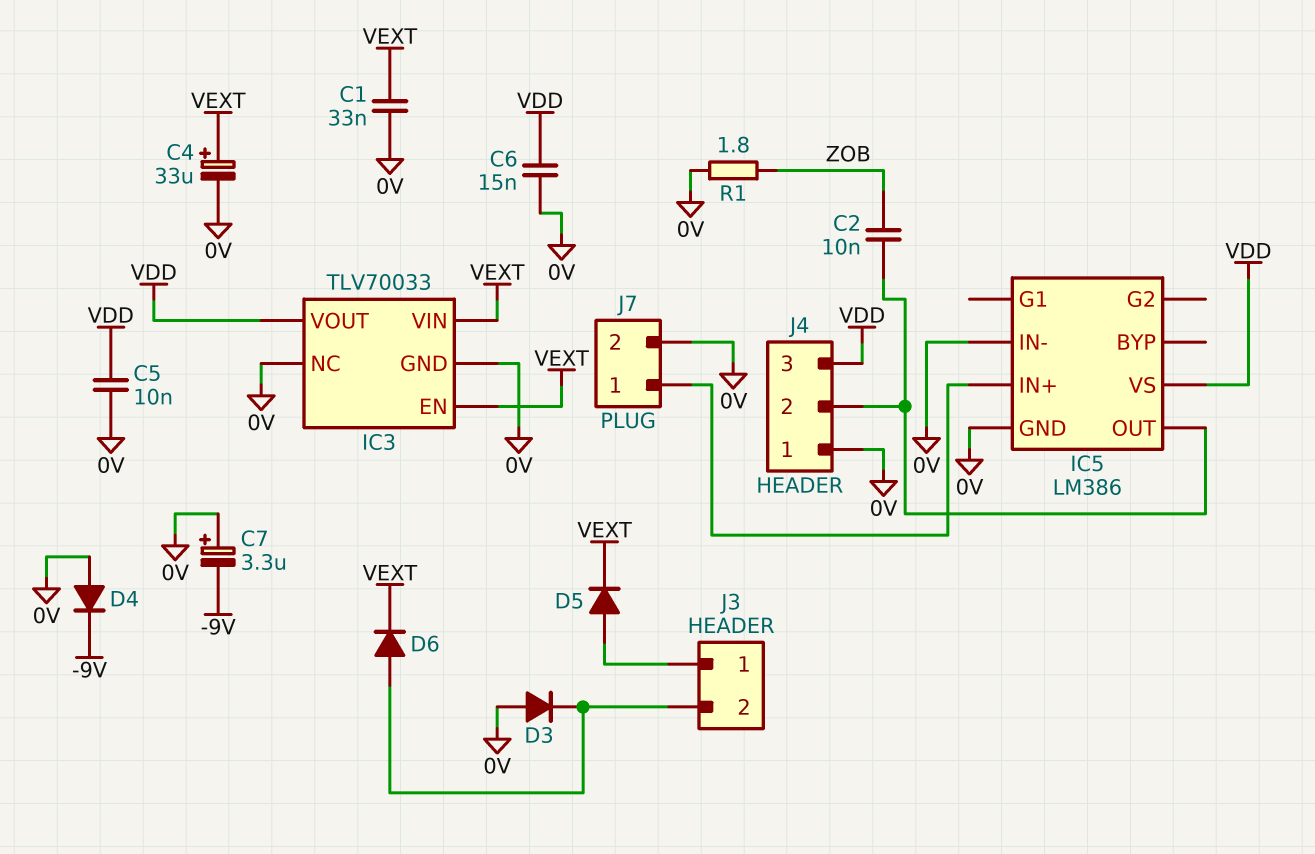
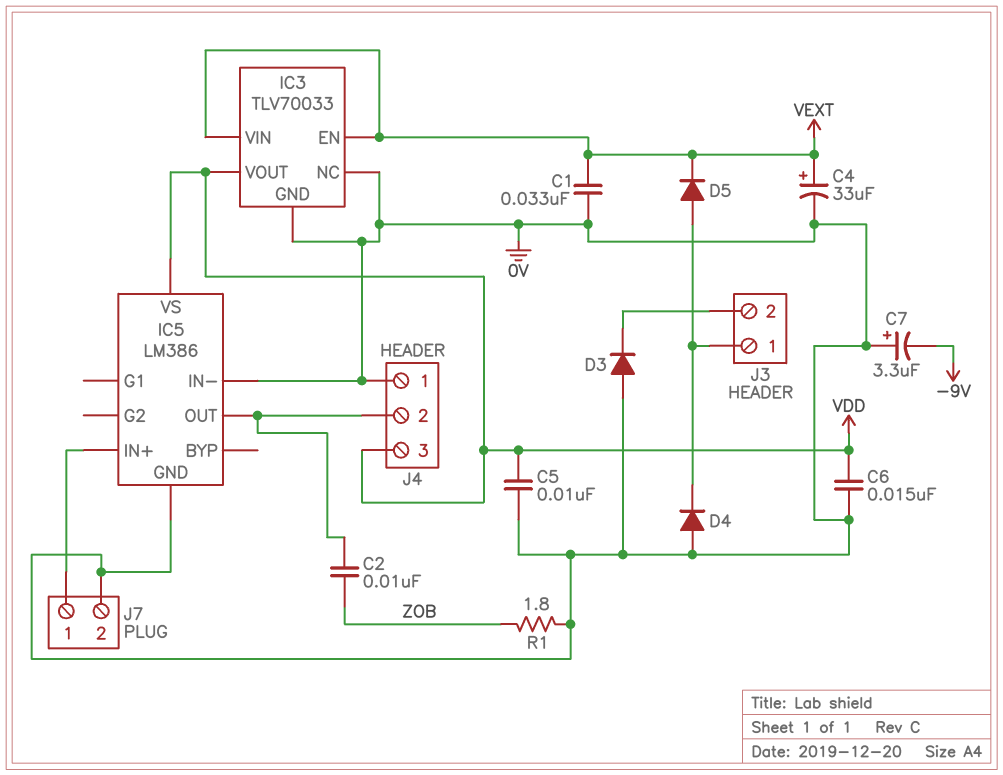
D4: diode (A 0V, K -9V) -> diode (A 0V, K J3/1)
D6: diode (A J3/2, K VEXT) -> none

